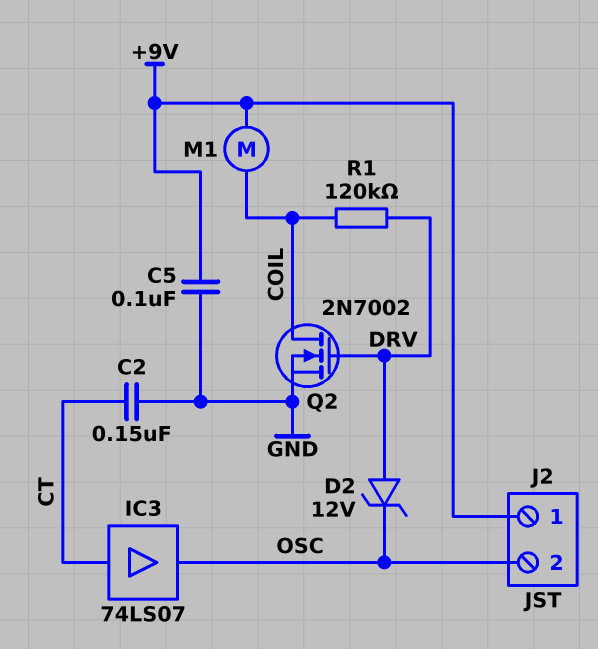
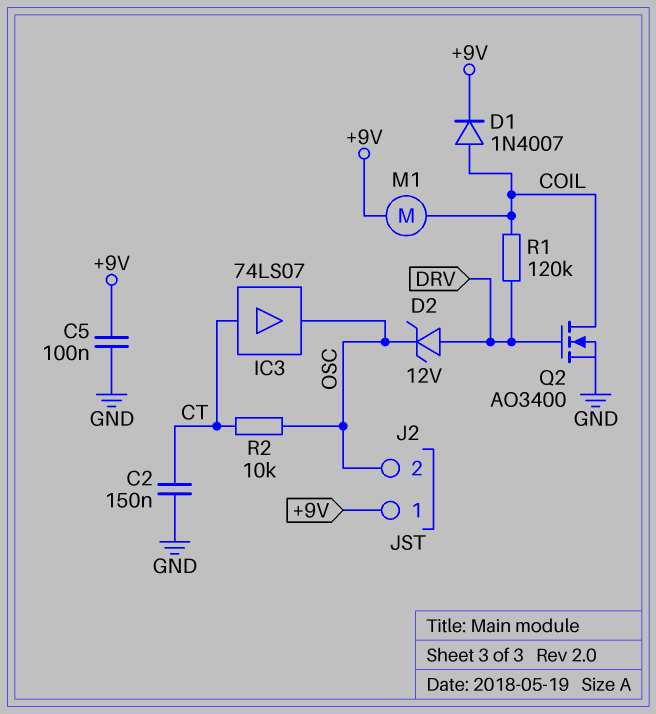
D1: none -> diode 1N4007 (A COIL, K +9V)
Q2: NMOS 2N7002 (G DRV, D COIL, S GND) -> NMOS AO3400 (G DRV, D COIL, S GND)
R2: none -> 10k (CT, OSC)

